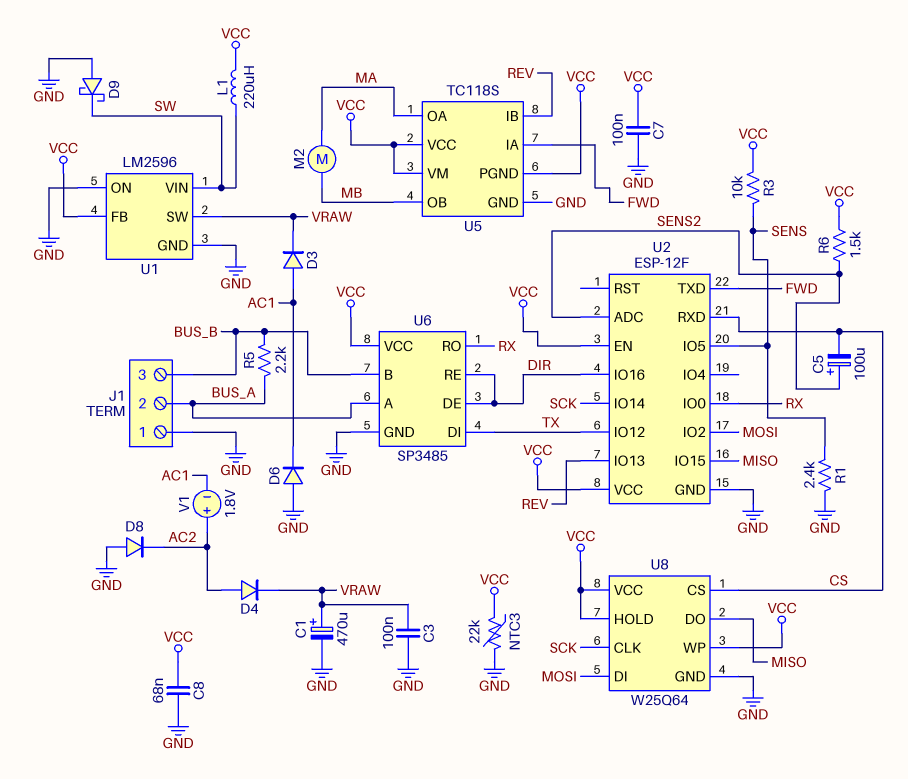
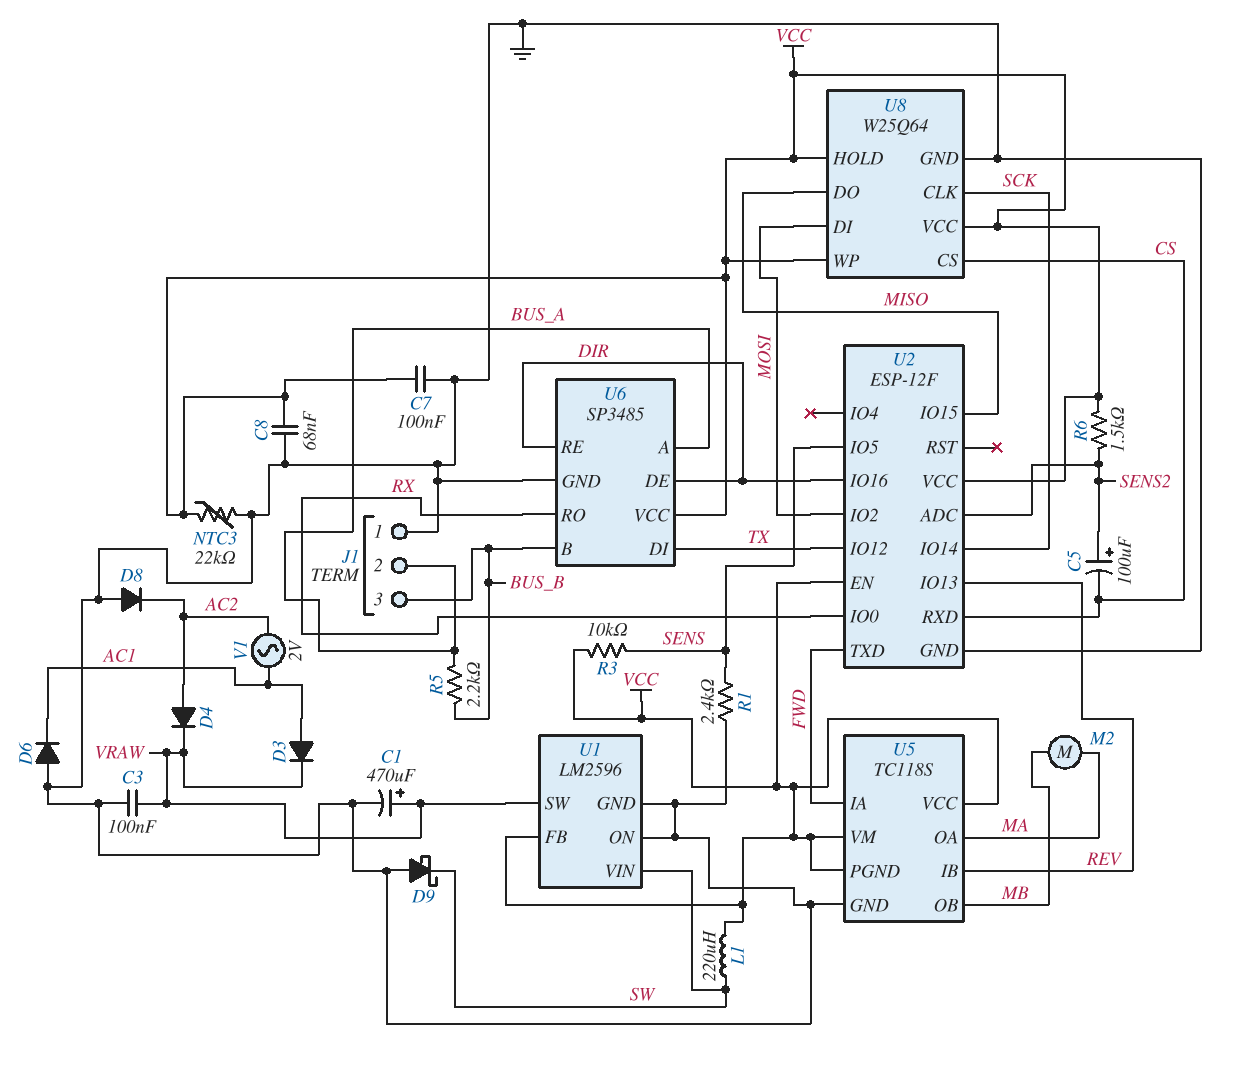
V1: 1.8V (plus AC2, minus AC1) -> AC 2V (AC1, AC2)

